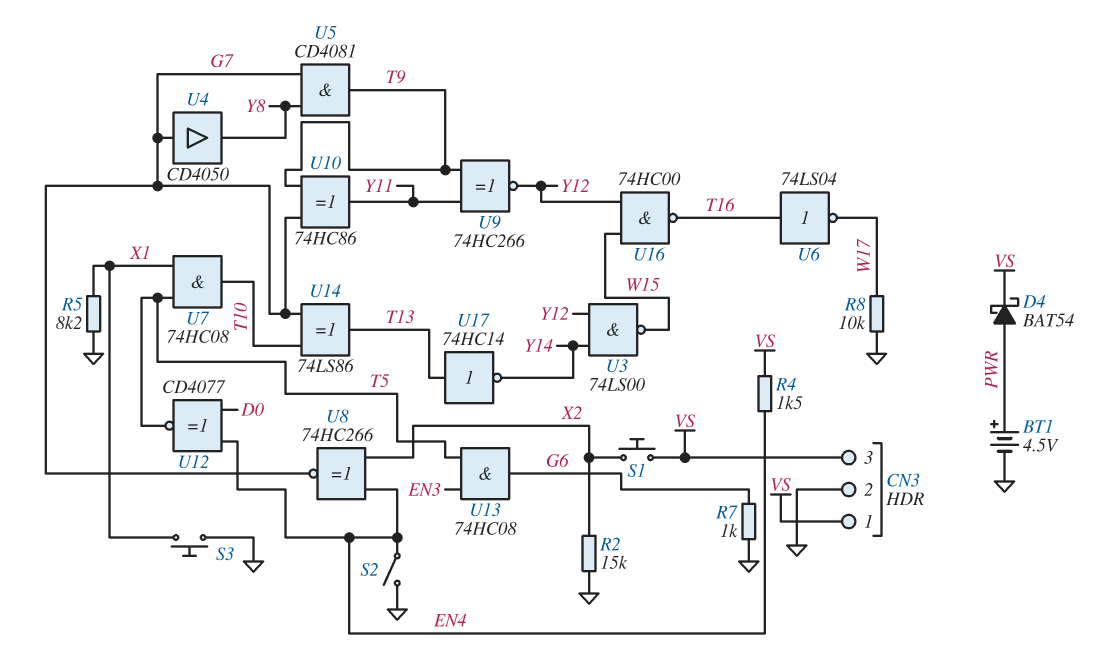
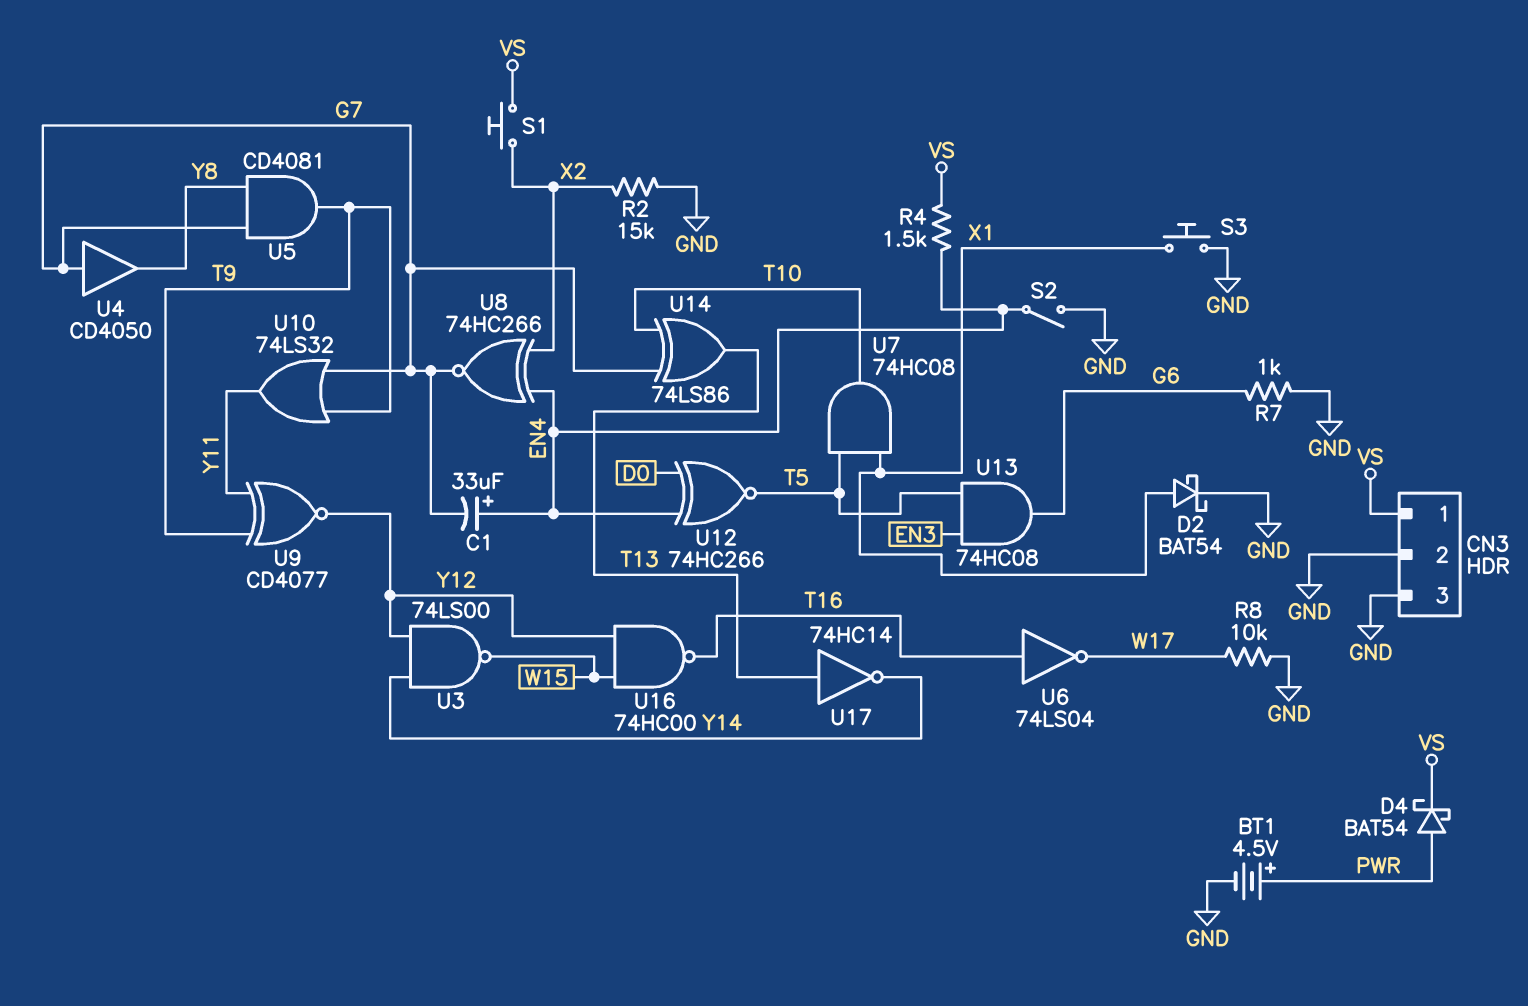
C1: none -> 33uF (plus EN4, minus G7)
CN3 pin 3: VS -> GND
D2: none -> schottky BAT54 (A X1, K GND)
R5: 8.2k (GND, X1) -> none
U9: XNOR 74HC266 (in T9, in Y11, out Y12) -> XNOR CD4077 (in T9, in Y11, out Y12)
U10: XOR 74HC86 (in G7, in T9, out Y11) -> OR 74LS32 (in G7, in T9, out Y11)
U12: XNOR CD4077 (in D0, in EN4, out T5) -> XNOR 74HC266 (in D0, in EN4, out T5)

